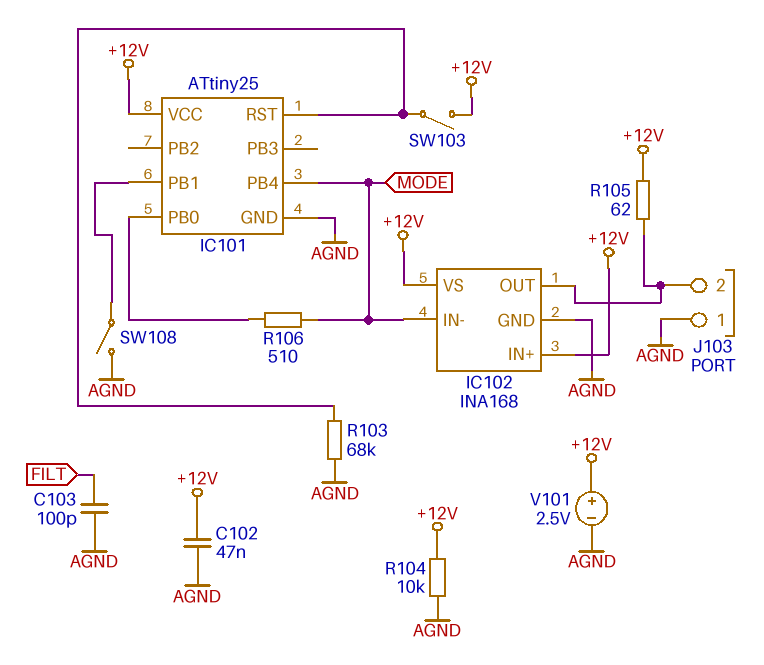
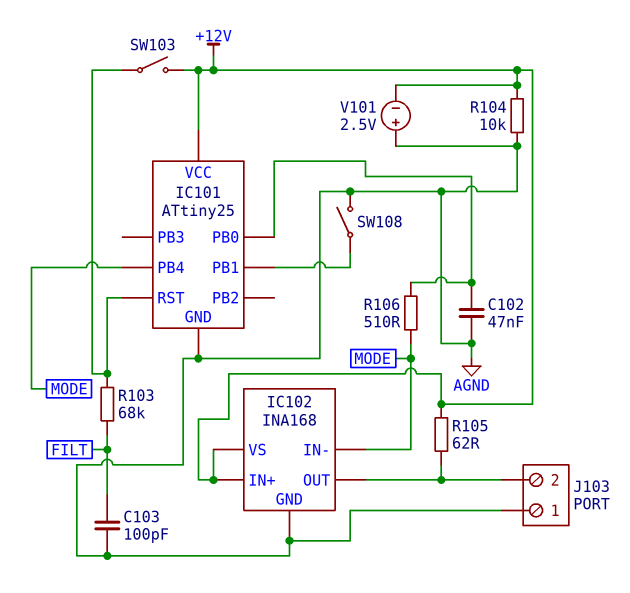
C102: 47nF (+12V, AGND) -> 47nF (AGND, IC101/PB0)
R103: 68k (AGND, IC101/RST) -> 68k (FILT, IC101/RST)
V101: 2.5V (plus +12V, minus AGND) -> 2.5V (plus AGND, minus +12V)

